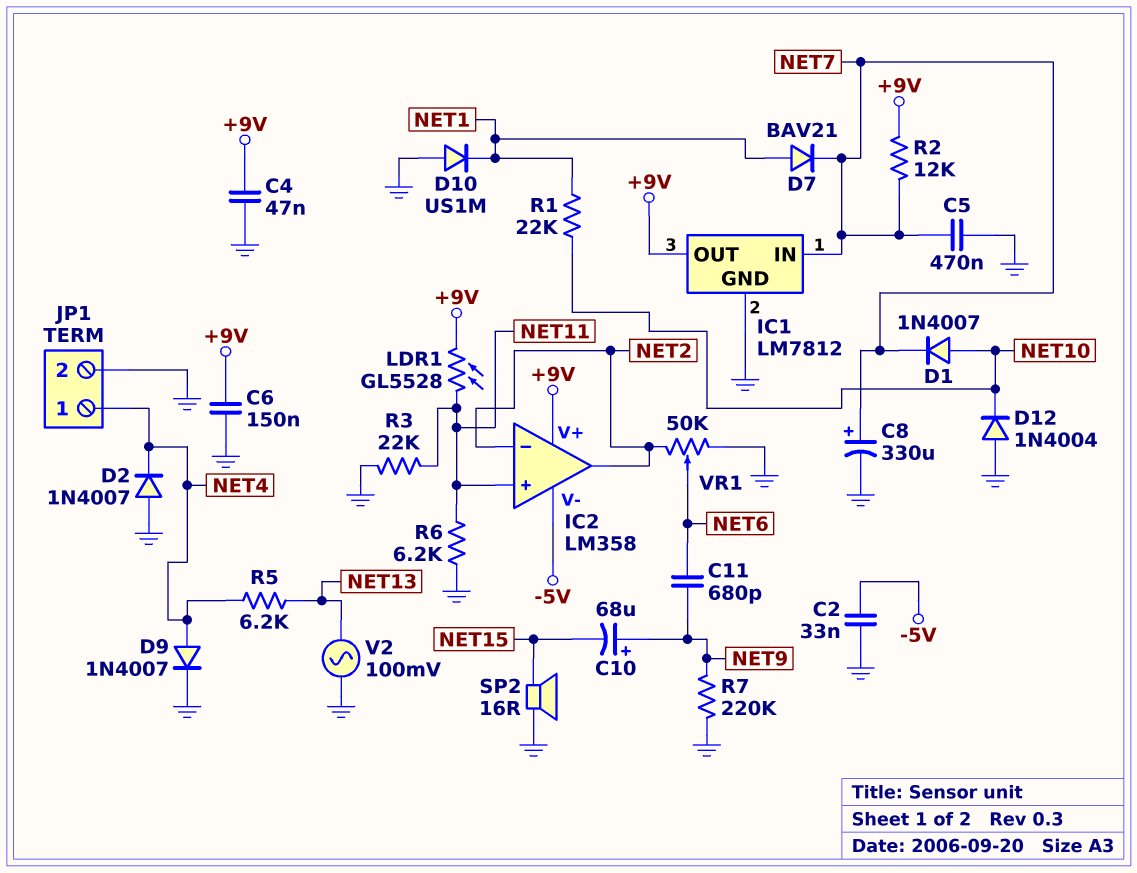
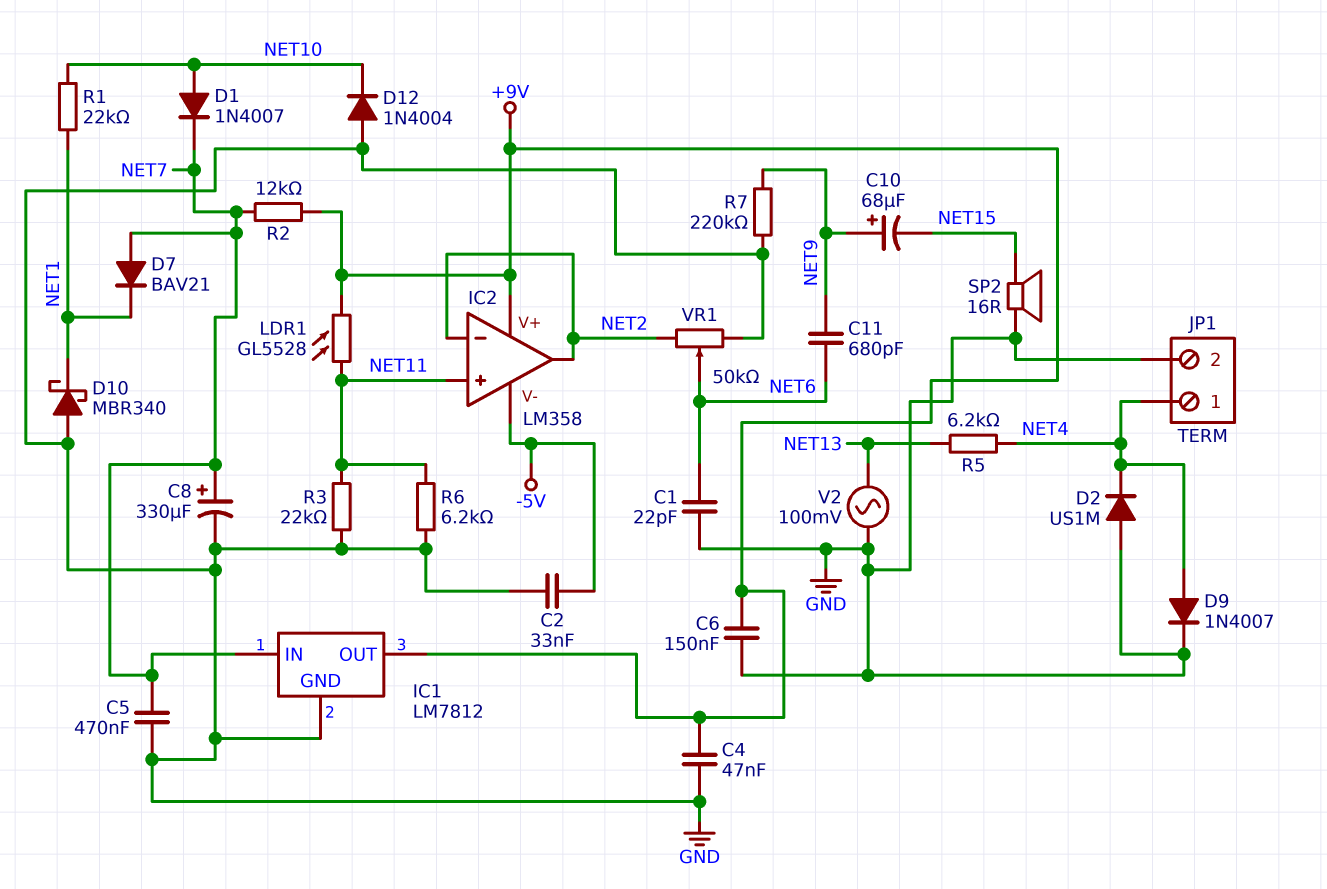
C1: none -> 22pF (GND, NET6)
D2: diode 1N4007 (A GND, K NET4) -> diode US1M (A GND, K NET4)
D7: diode BAV21 (A NET1, K NET7) -> diode BAV21 (A NET7, K NET1)
D10: diode US1M (A GND, K NET1) -> schottky MBR340 (A GND, K NET1)

